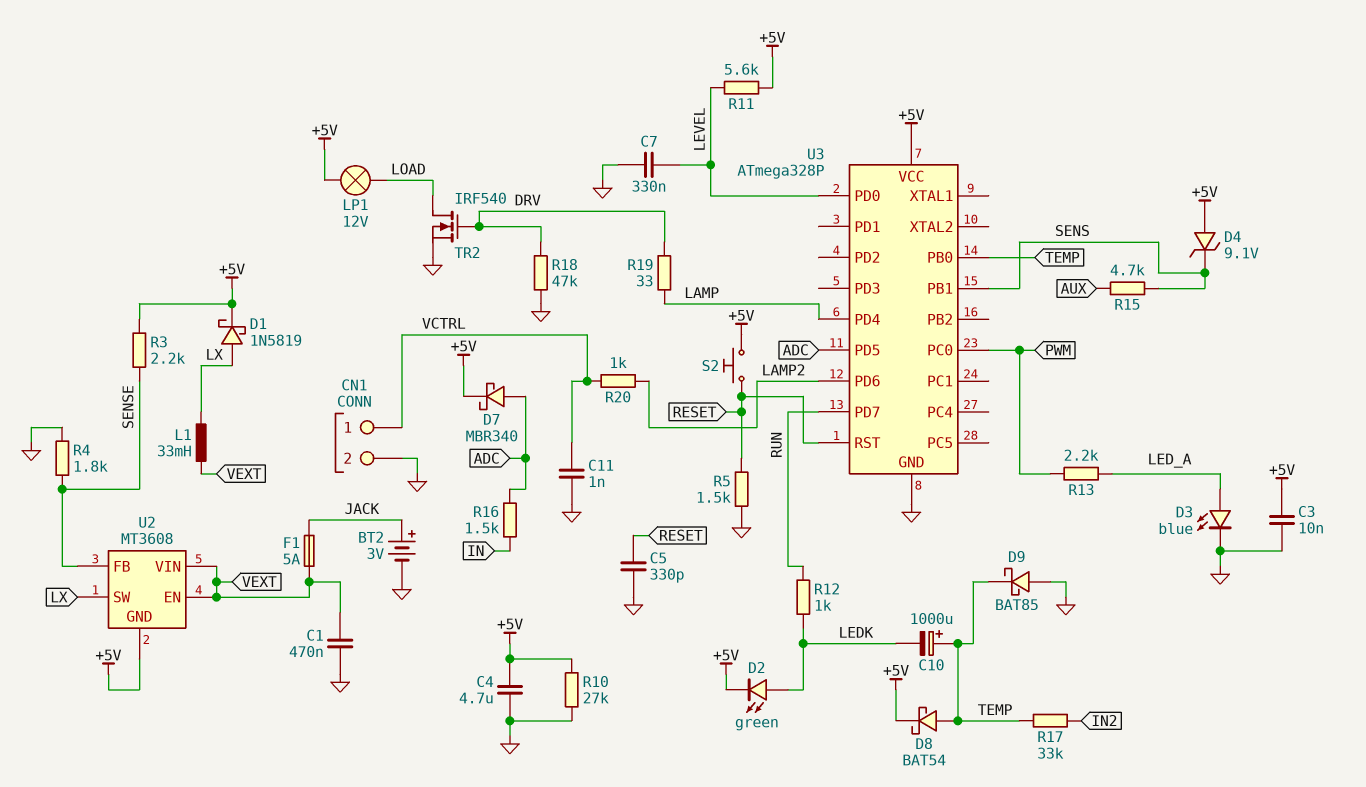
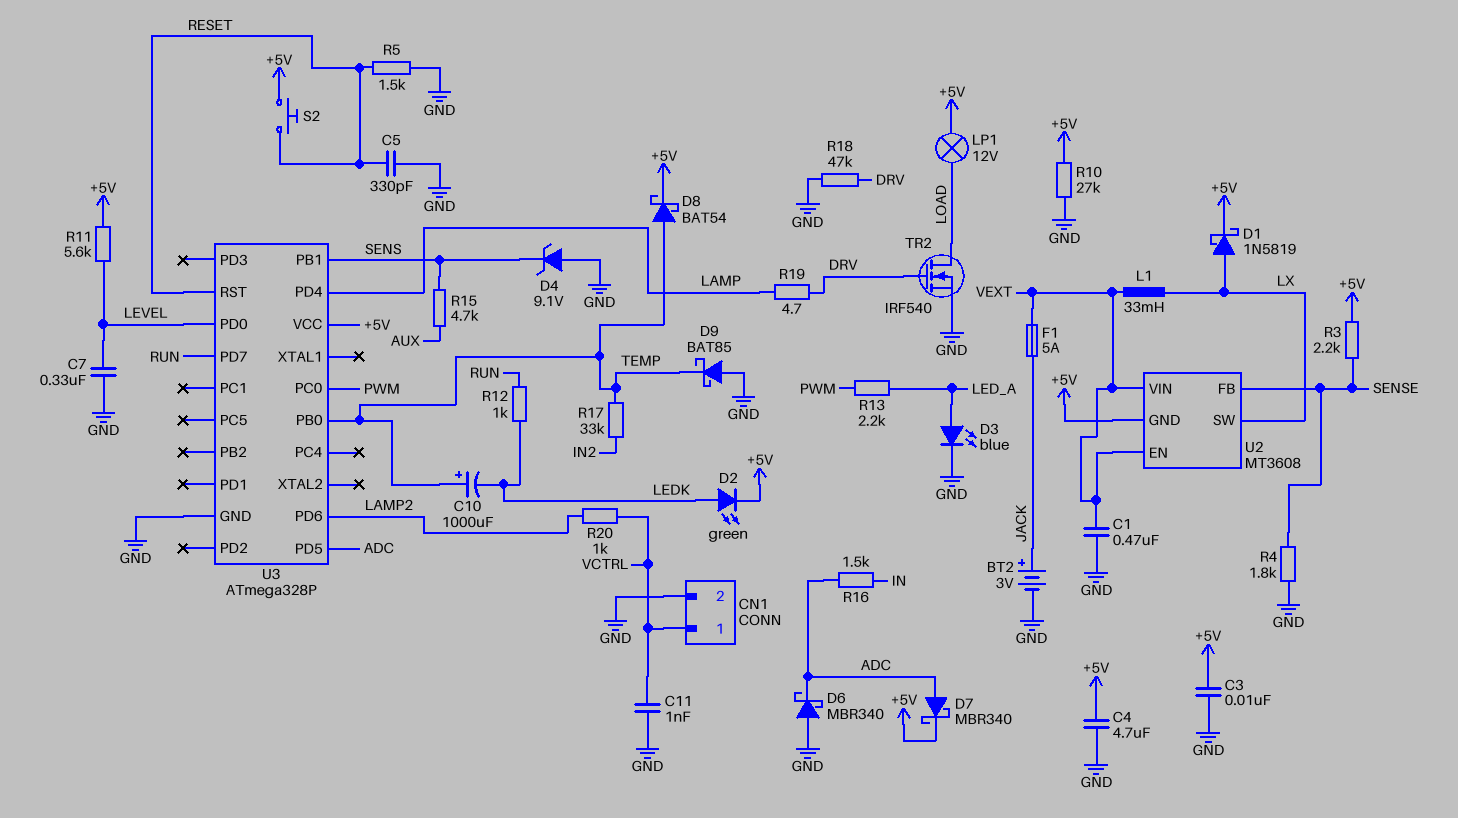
D4: zener 9.1V (A +5V, K SENS) -> zener 9.1V (A GND, K SENS)
D6: none -> schottky MBR340 (A GND, K ADC)
R19: 33 (DRV, LAMP) -> 4.7 (DRV, LAMP)

